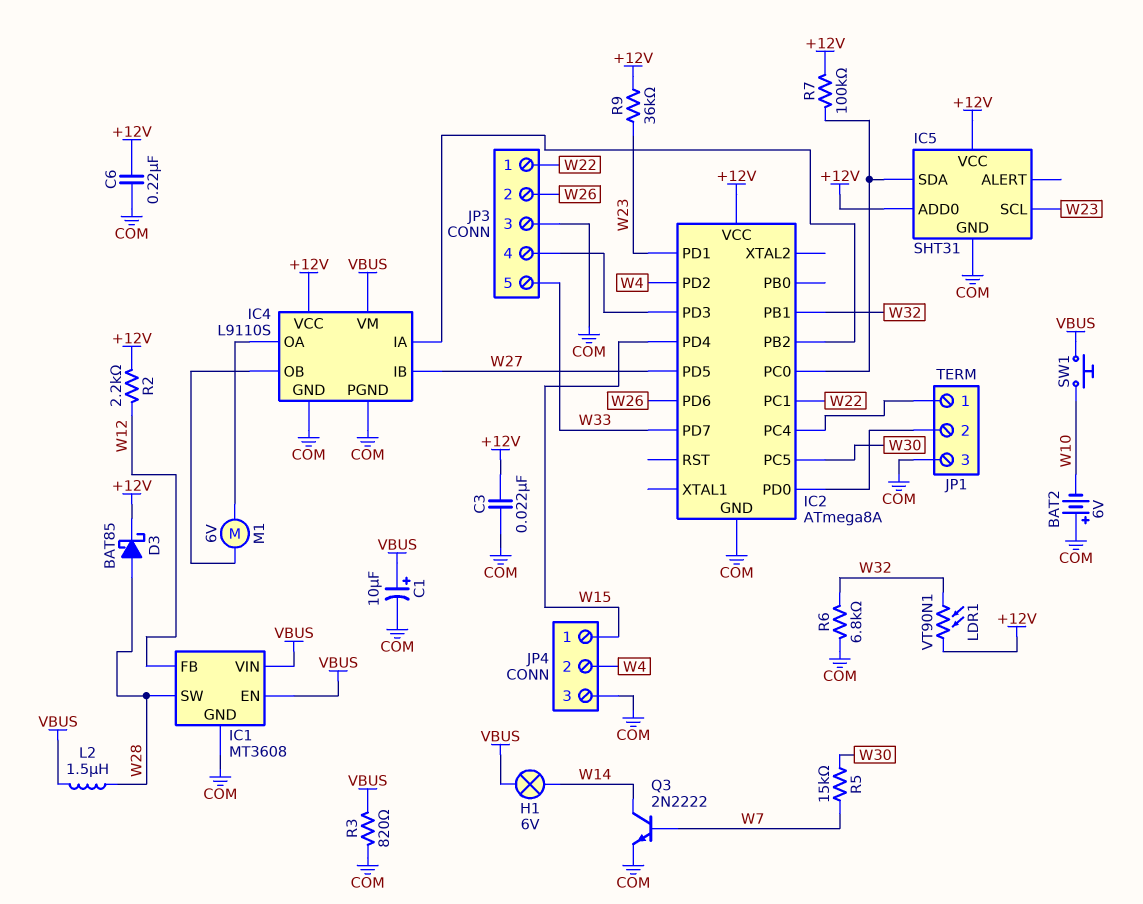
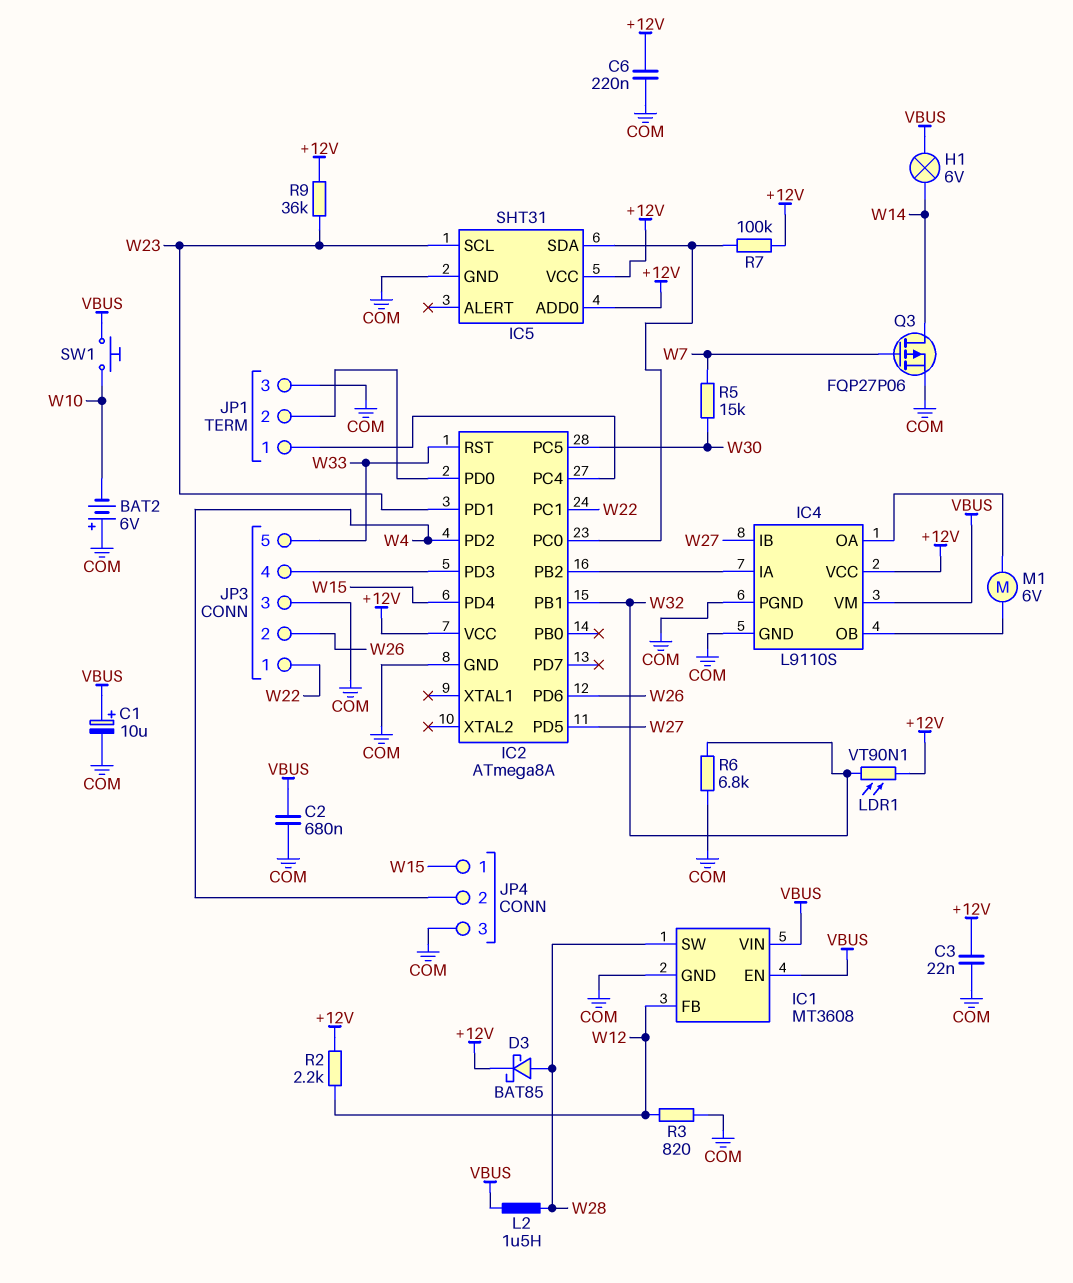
C2: none -> 680nF (COM, VBUS)
IC2 pin PD7: W33 -> none
IC2 pin RST: none -> W33
Q3: NPN 2N2222 (B W7, C W14, E COM) -> PMOS FQP27P06 (G W7, D W14, S COM)
R3: 820 (COM, VBUS) -> 820 (COM, W12)

